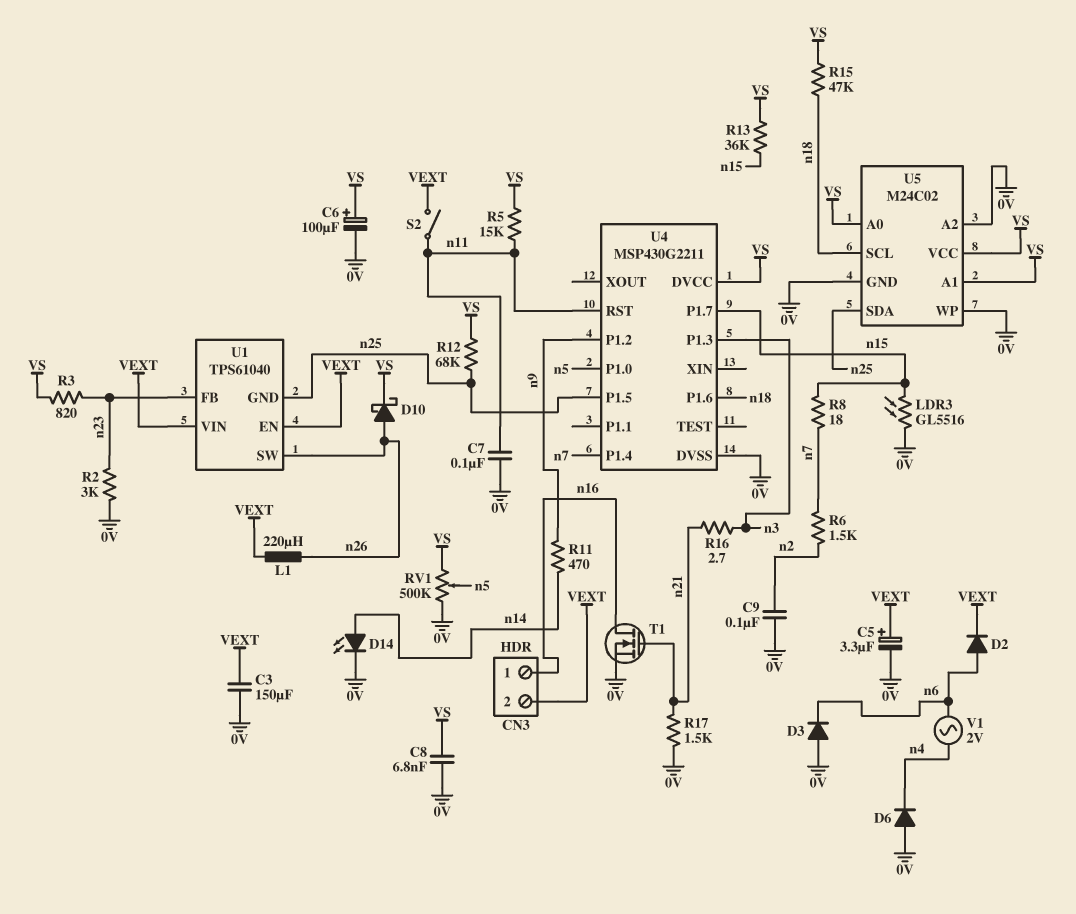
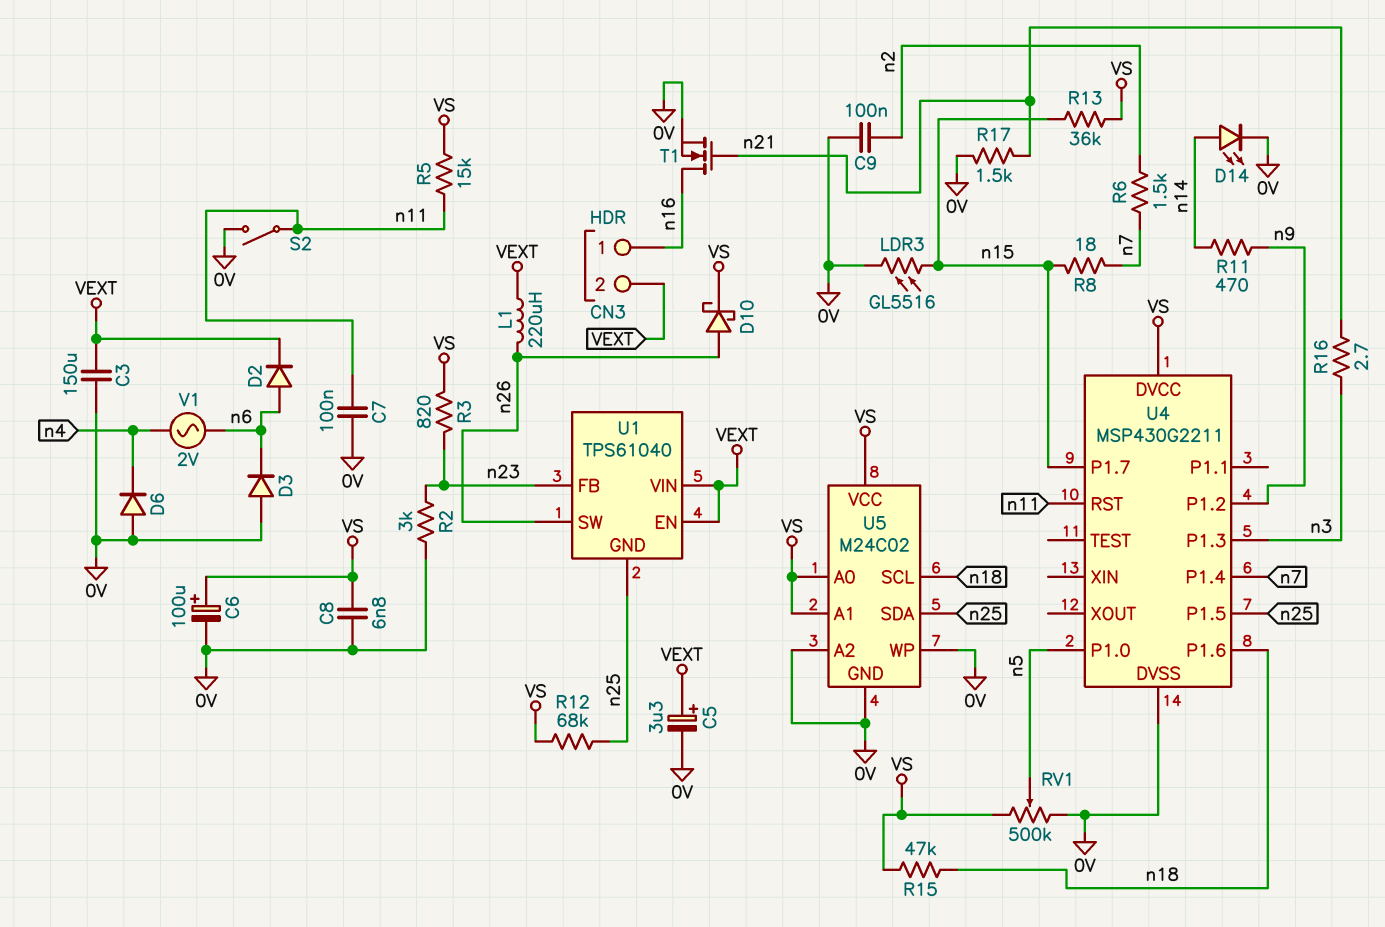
S2: switch (VEXT, n11) -> switch (0V, n11)

